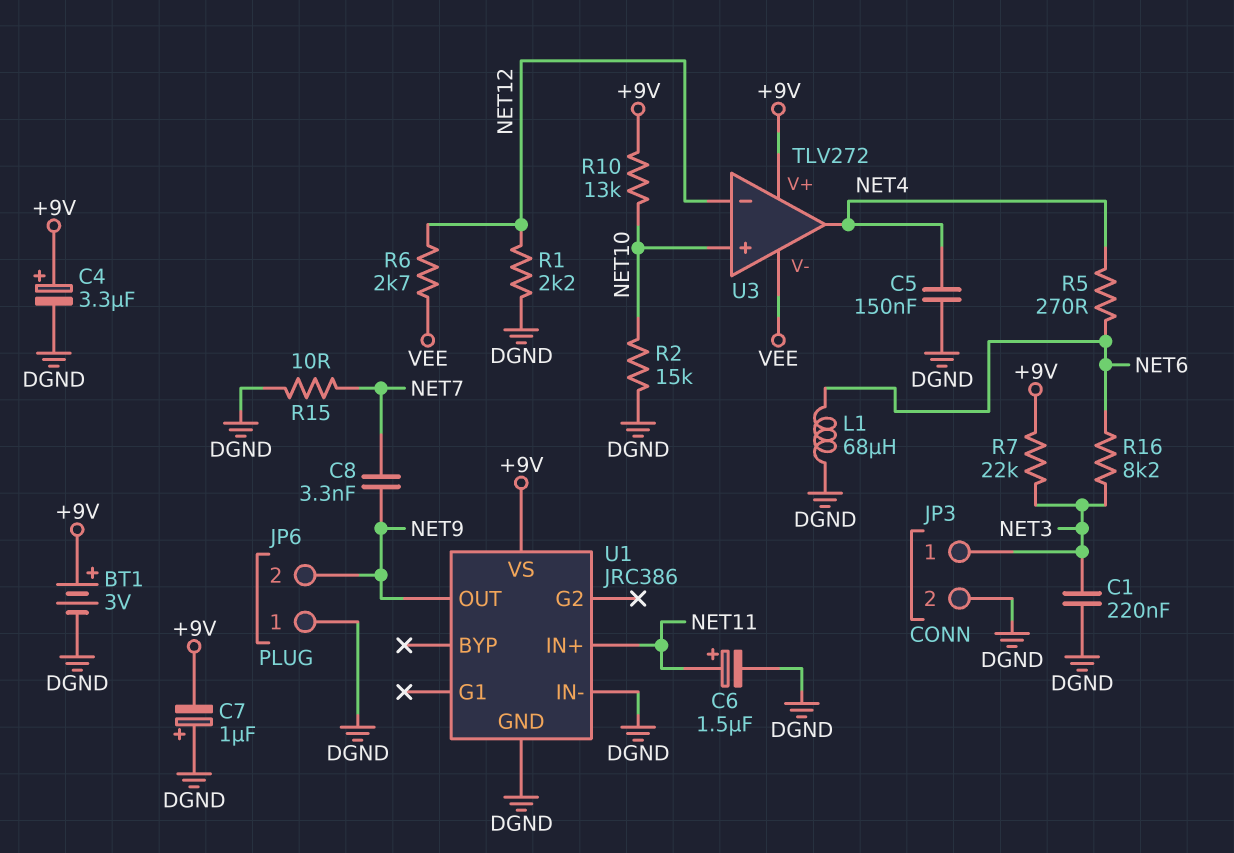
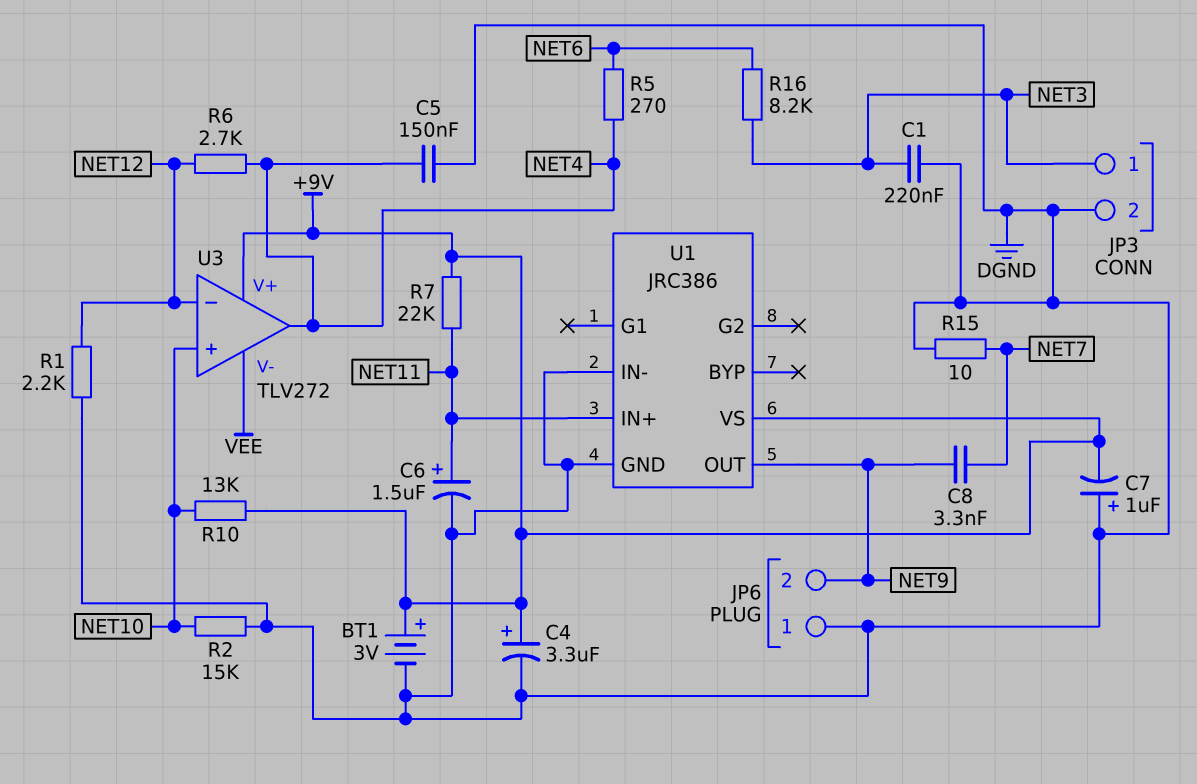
L1: 68uH (DGND, NET6) -> none
R6: 2.7k (NET12, VEE) -> 2.7k (NET4, NET12)
R7: 22k (+9V, NET3) -> 22k (+9V, NET11)

